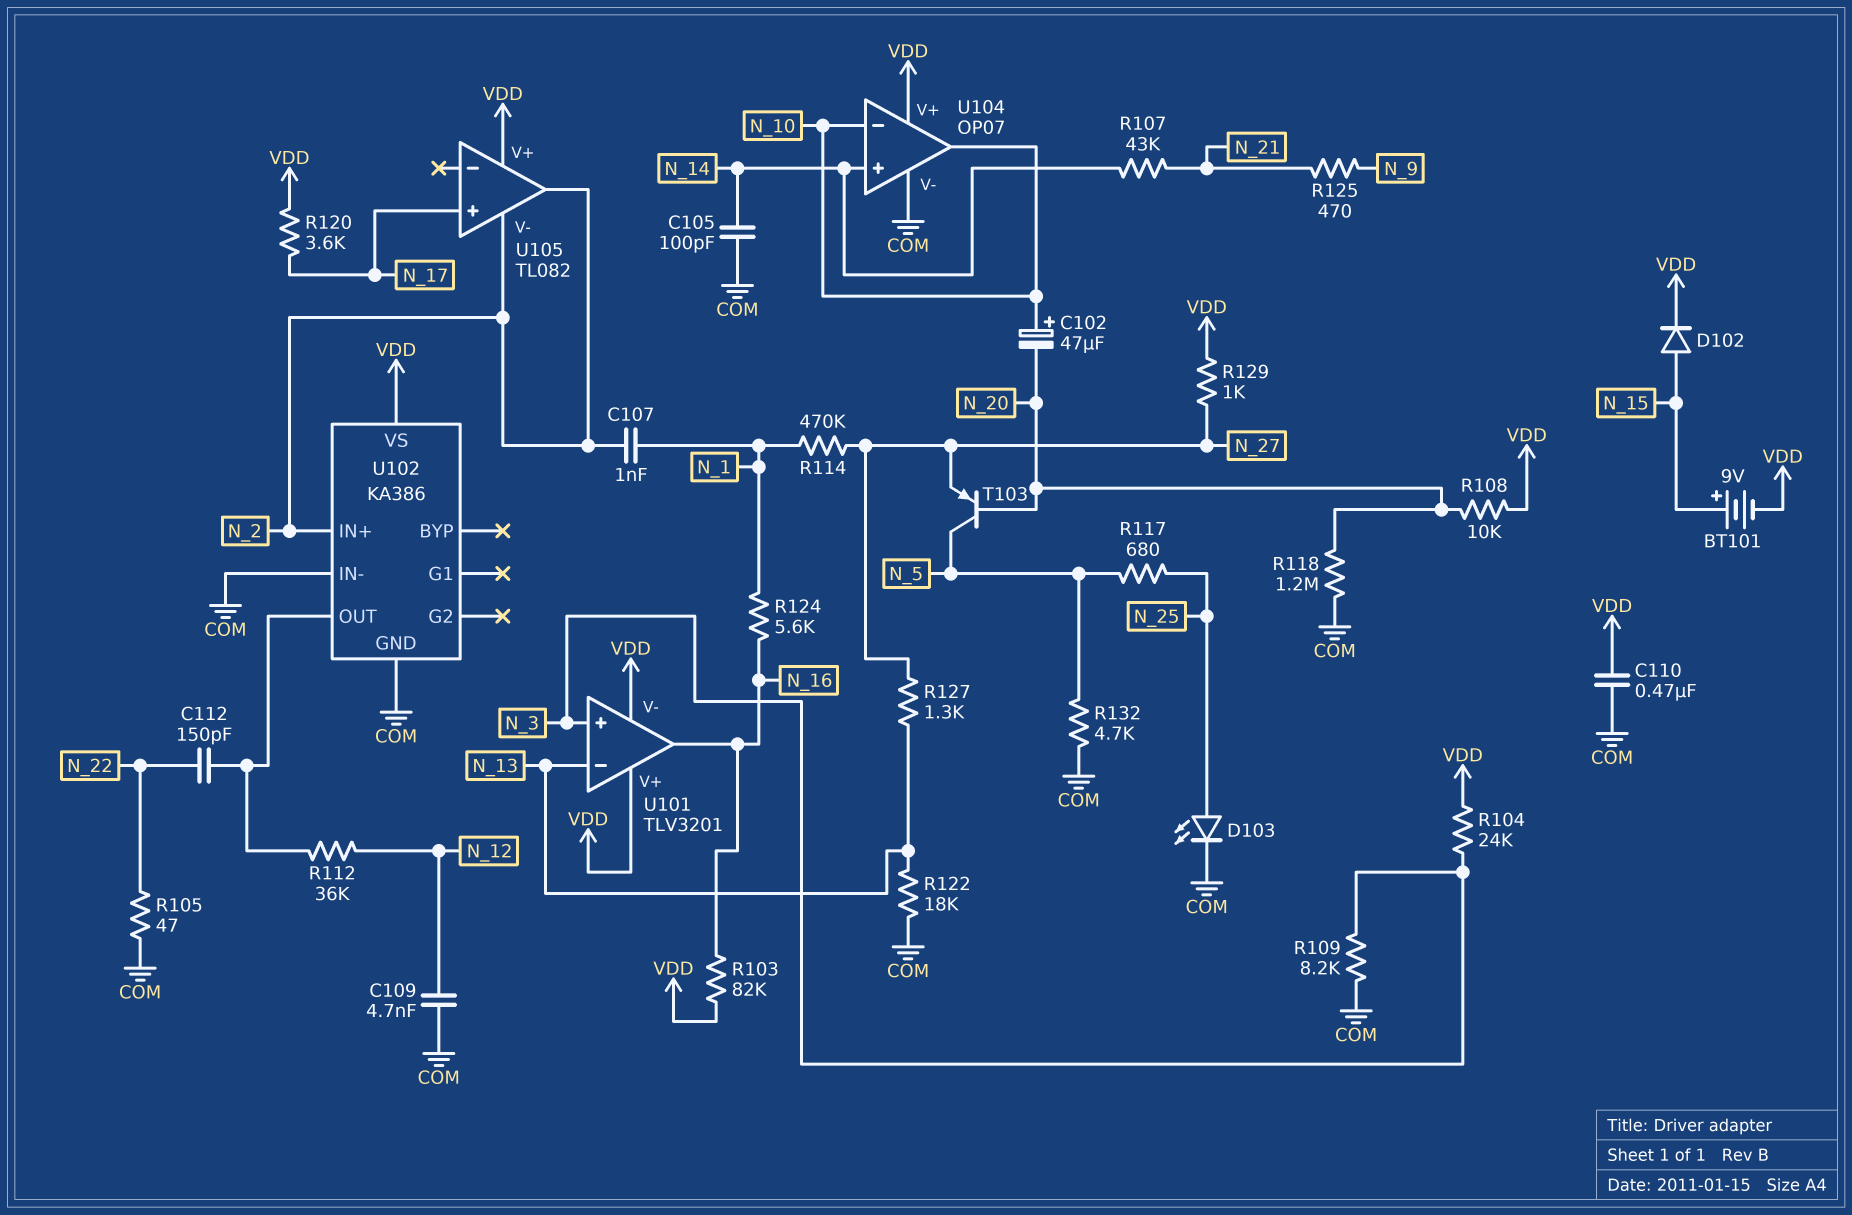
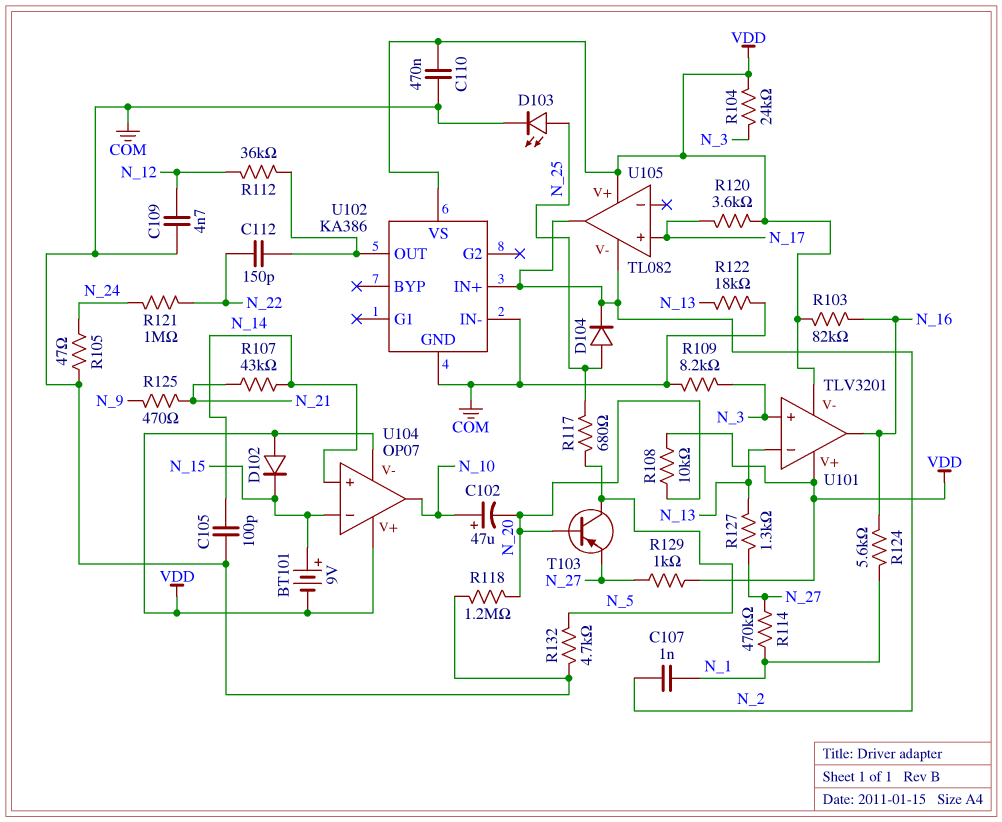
D102: diode (A N_15, K VDD) -> diode (A VDD, K N_15)
D104: none -> diode (A N_25, K N_2)
R105: 47 (COM, N_22) -> 47 (COM, N_24)
R121: none -> 1M (N_22, N_24)
U104 pin V-: COM -> VDD
U104 pin in-: N_10 -> N_15

